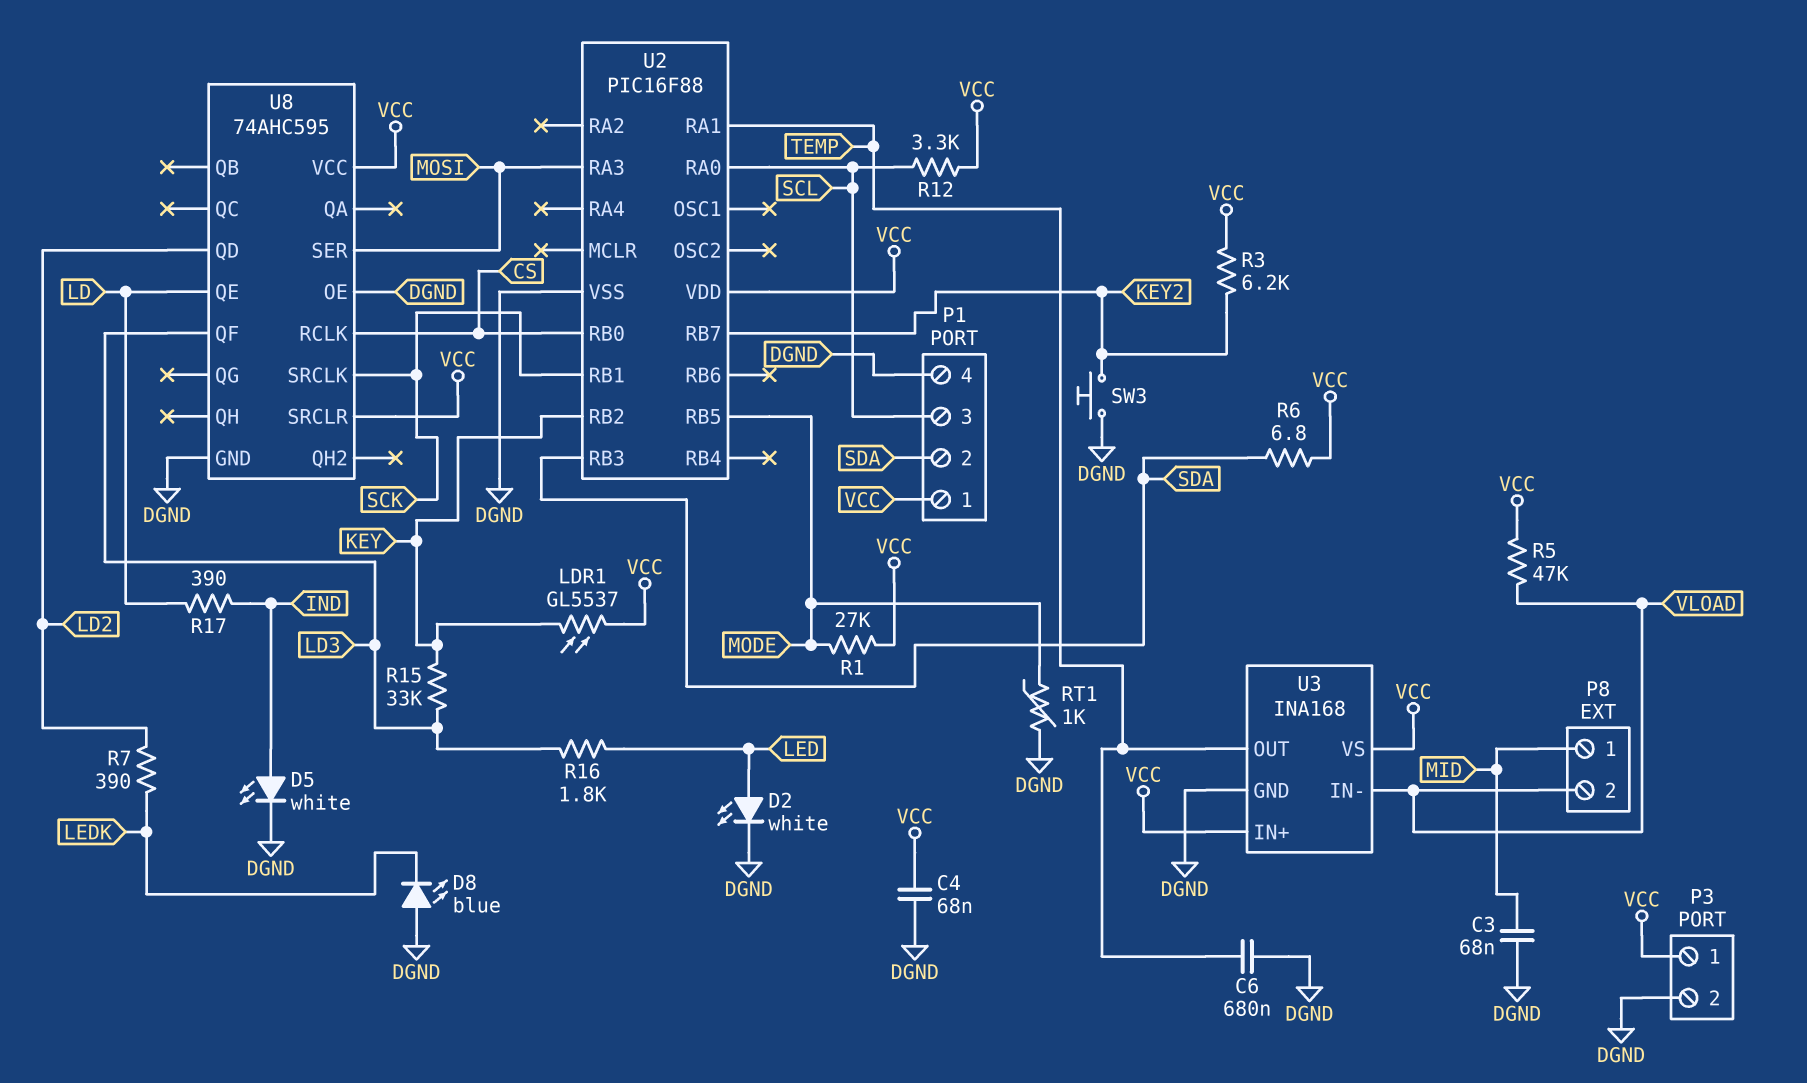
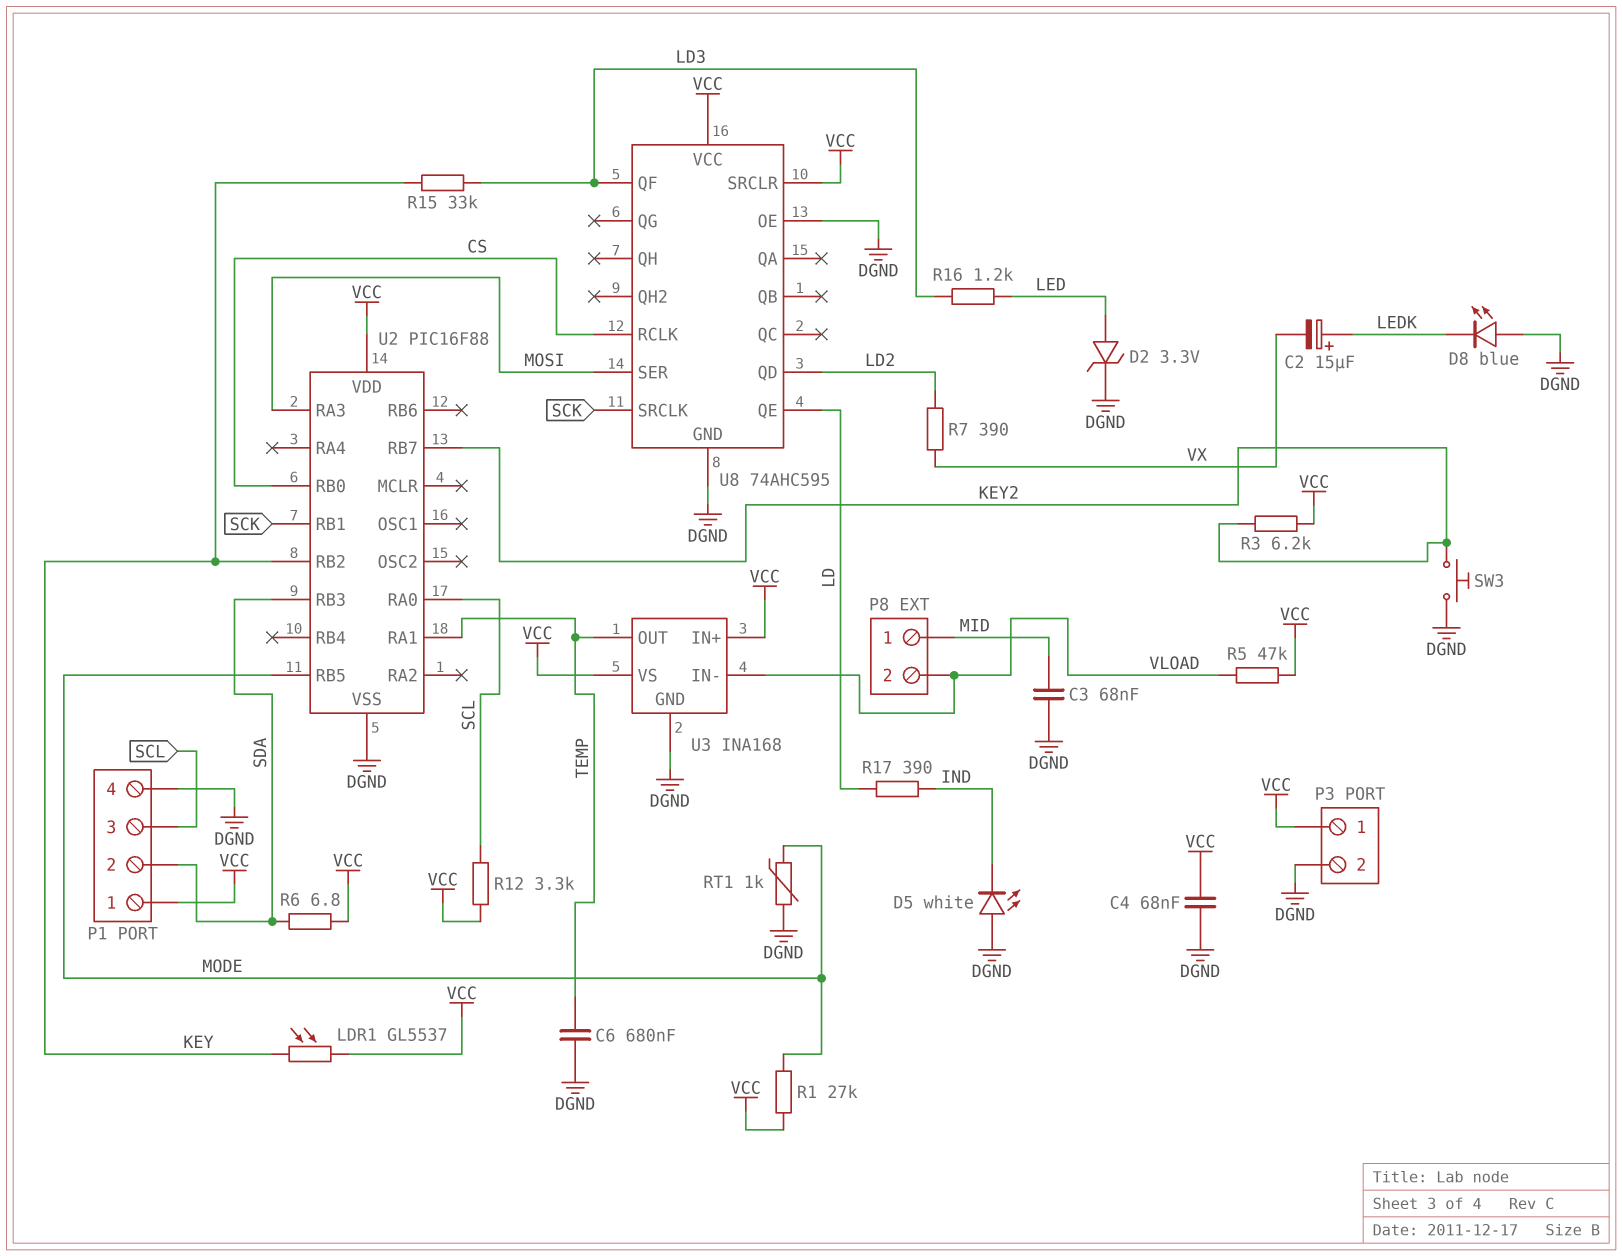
C2: none -> 15uF (plus LEDK, minus VX)
D2: LED white (A LED, K DGND) -> zener 3.3V (A LED, K DGND)
D5: LED white (A IND, K DGND) -> LED white (A DGND, K IND)
R7: 390 (LD2, LEDK) -> 390 (LD2, VX)
R16: 1.8k (LD3, LED) -> 1.2k (LD3, LED)

